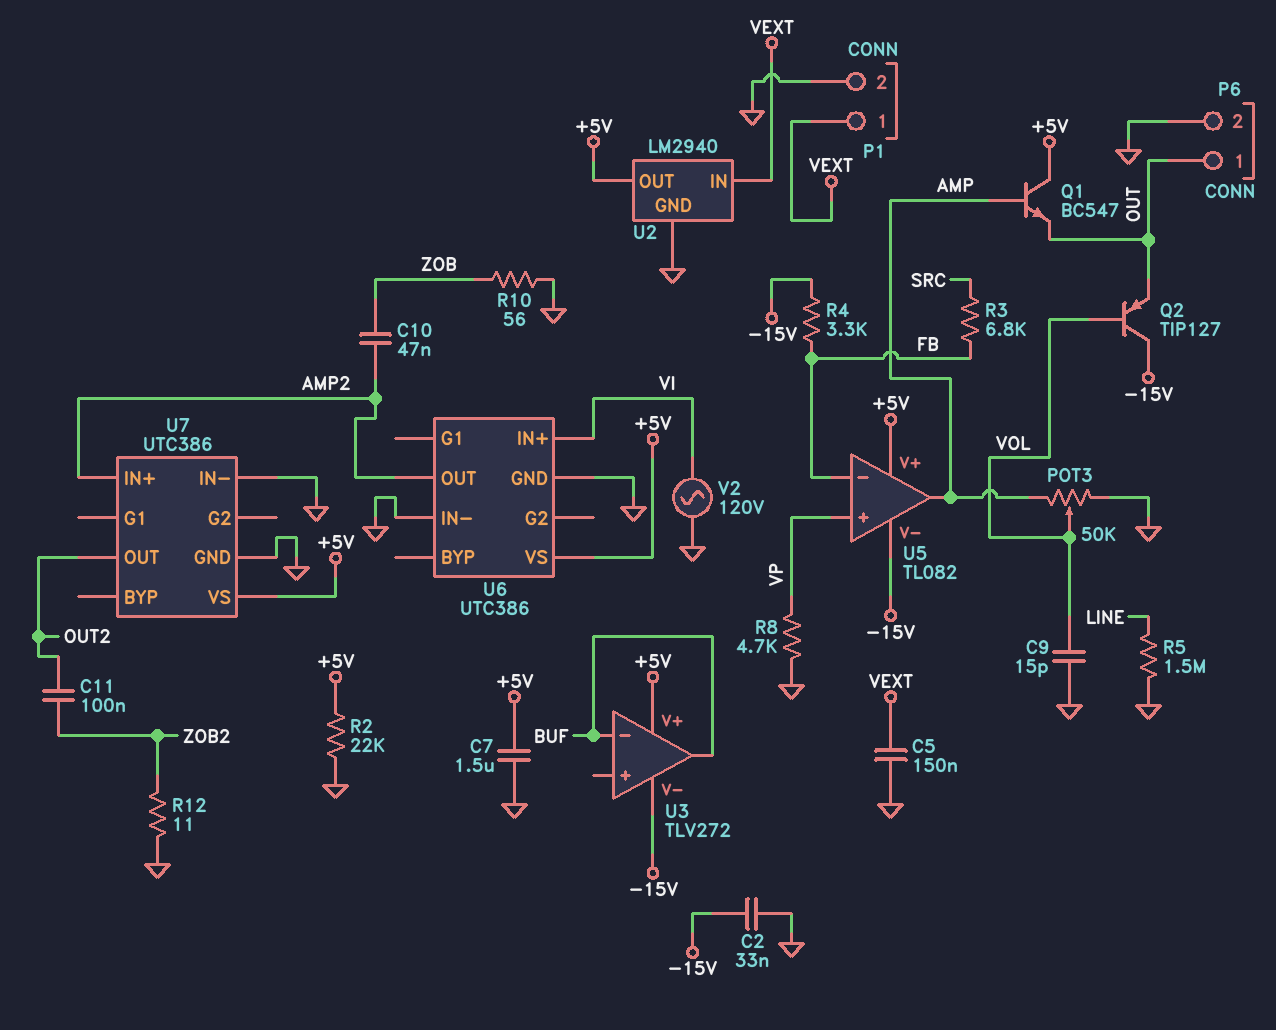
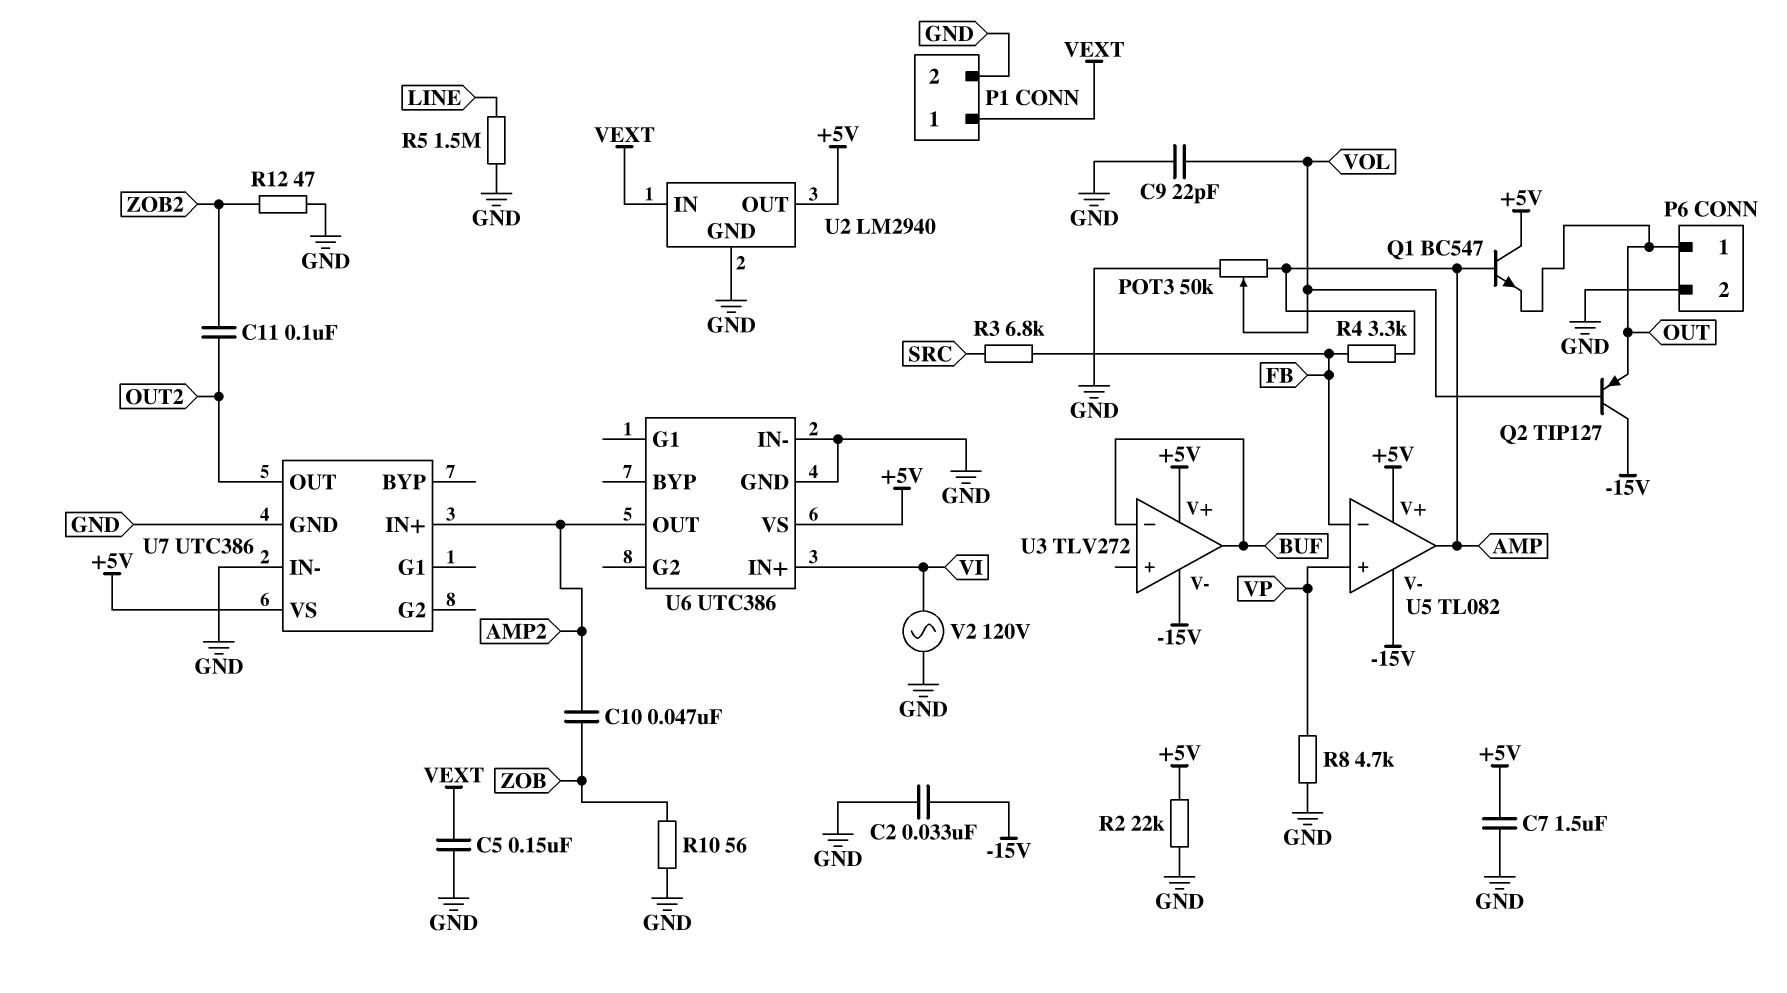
C9: 15pF (GND, VOL) -> 22pF (GND, VOL)
R4: 3.3k (-15V, FB) -> 3.3k (AMP, FB)
R12: 11 (GND, ZOB2) -> 47 (GND, ZOB2)

